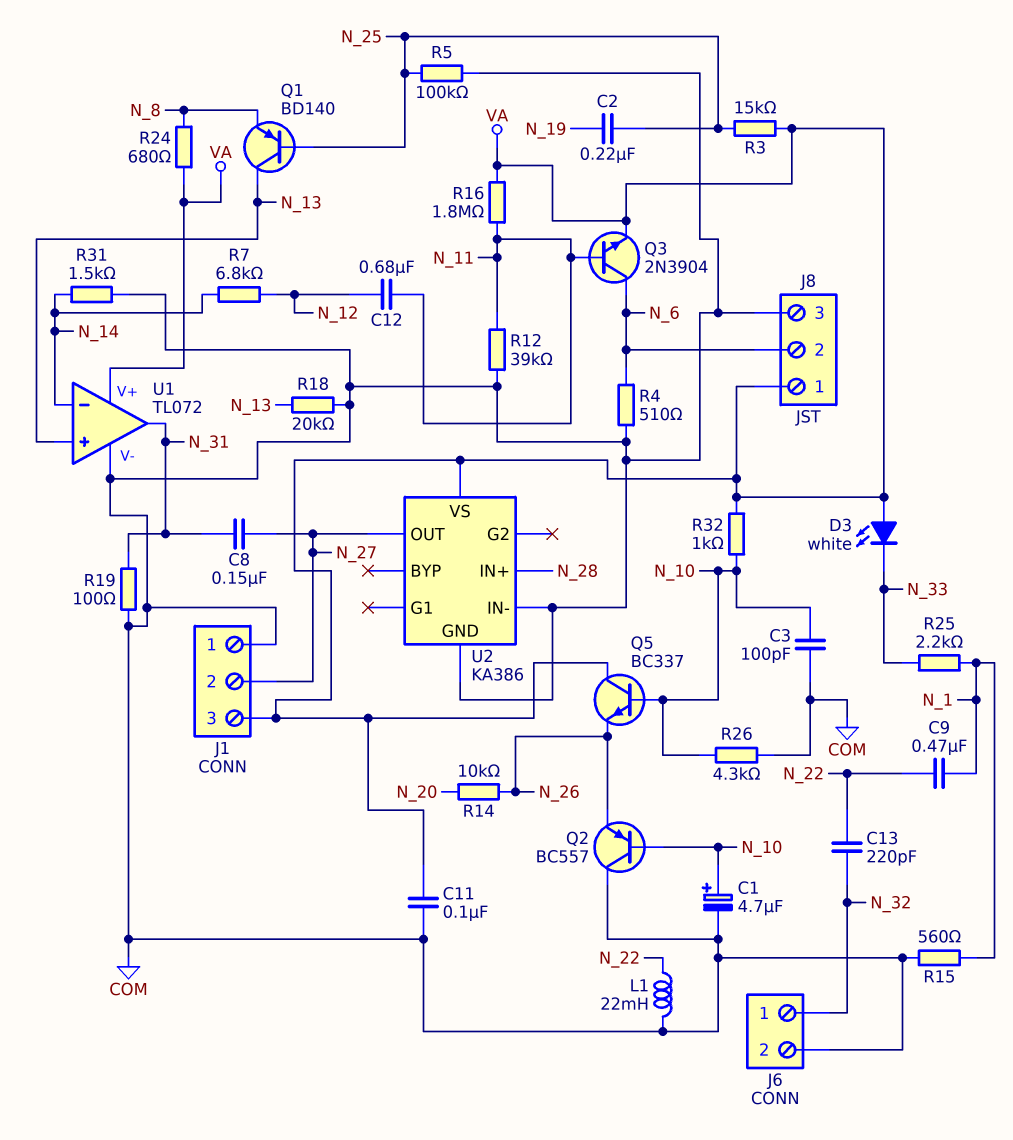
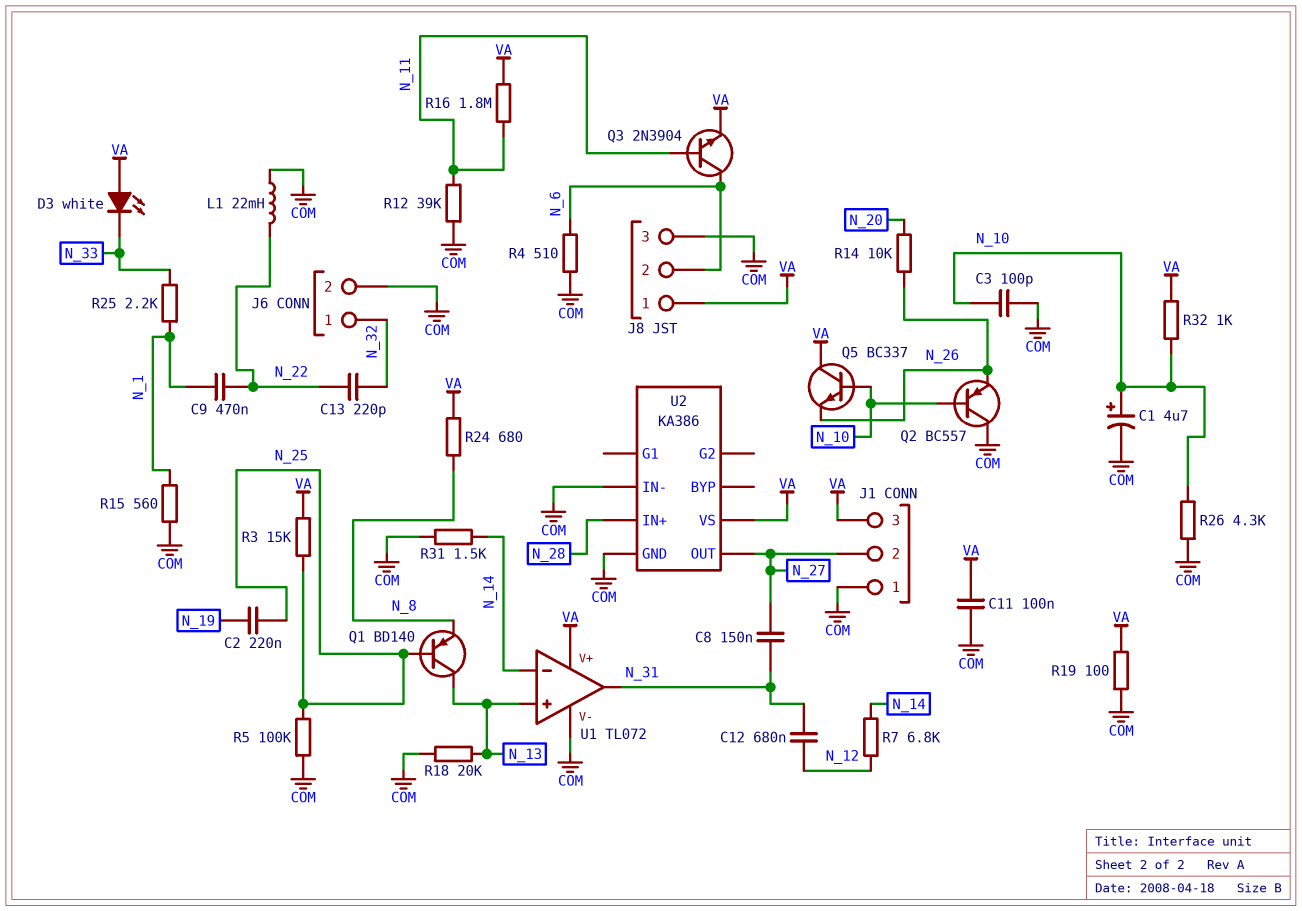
C12: 680nF (N_11, N_12) -> 680nF (N_12, N_31)
R19: 100 (COM, N_31) -> 100 (COM, VA)

